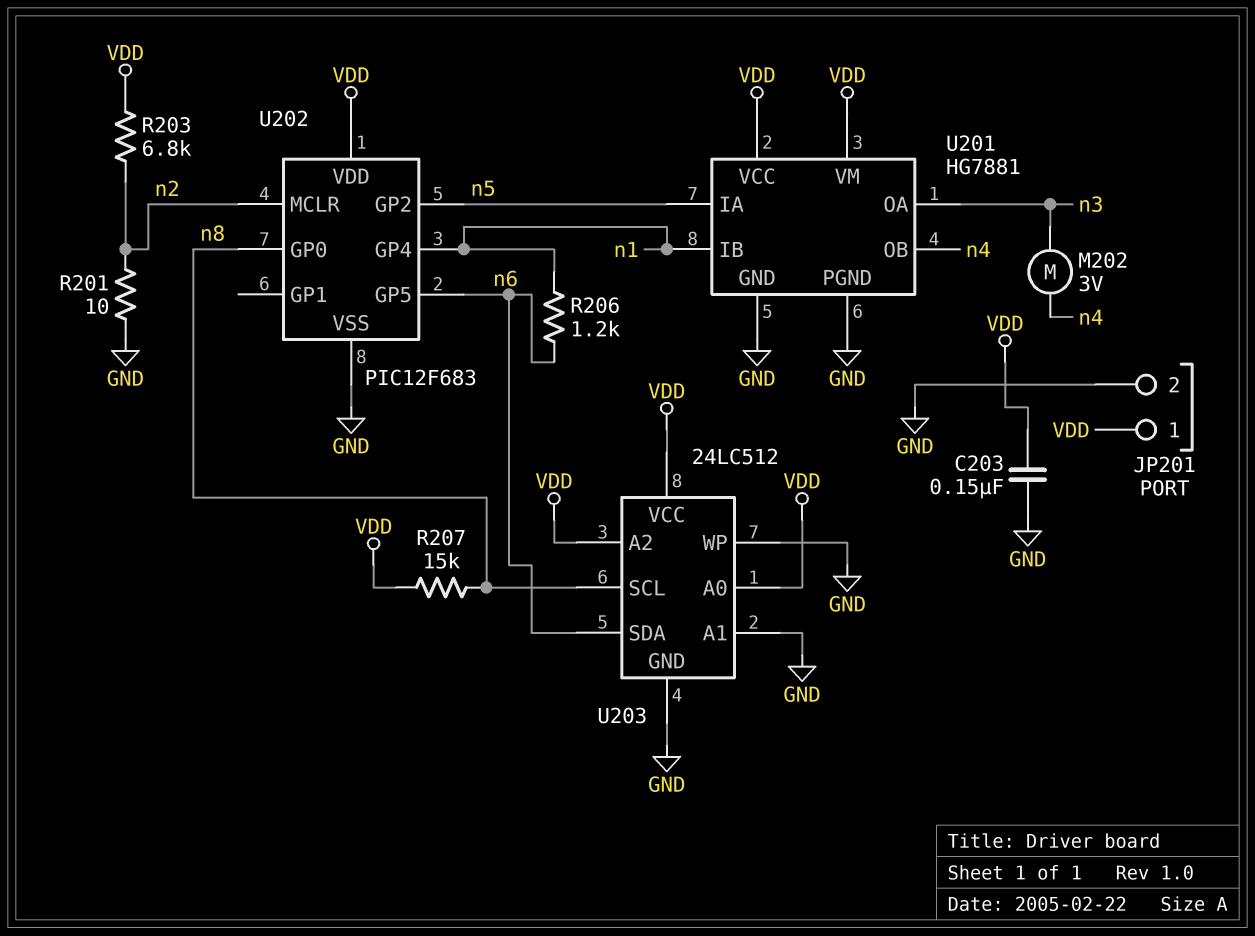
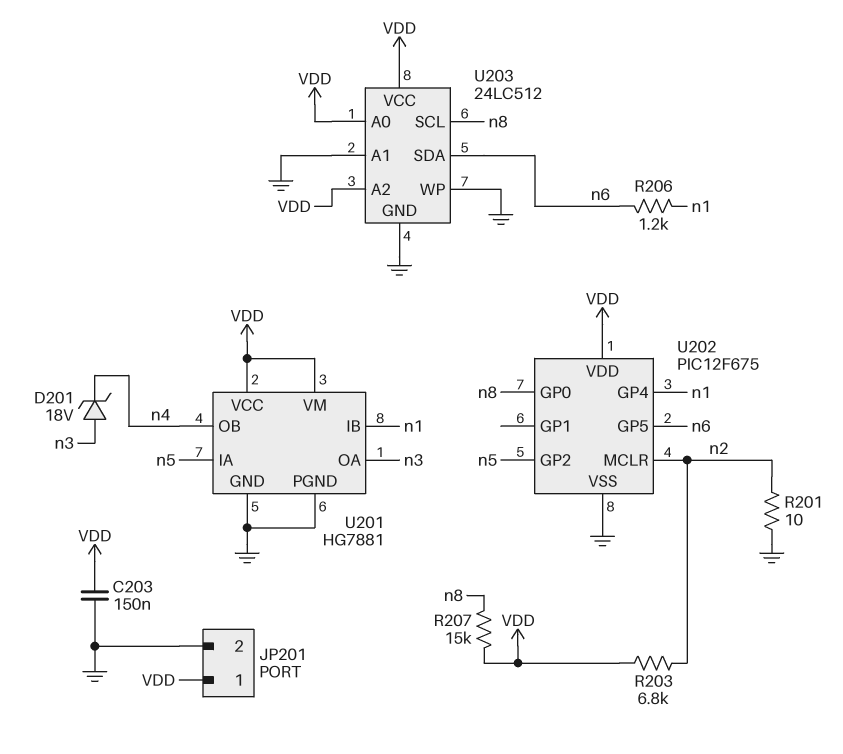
D201: none -> zener 18V (A n3, K n4)
M202: motor 3V (n3, n4) -> none
U202: PIC12F683 -> PIC12F675

